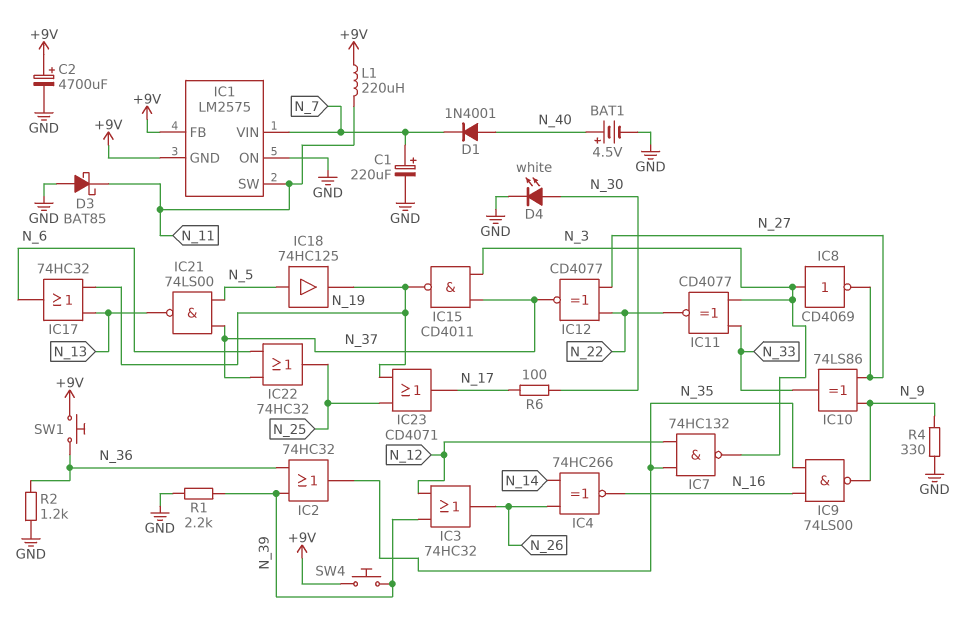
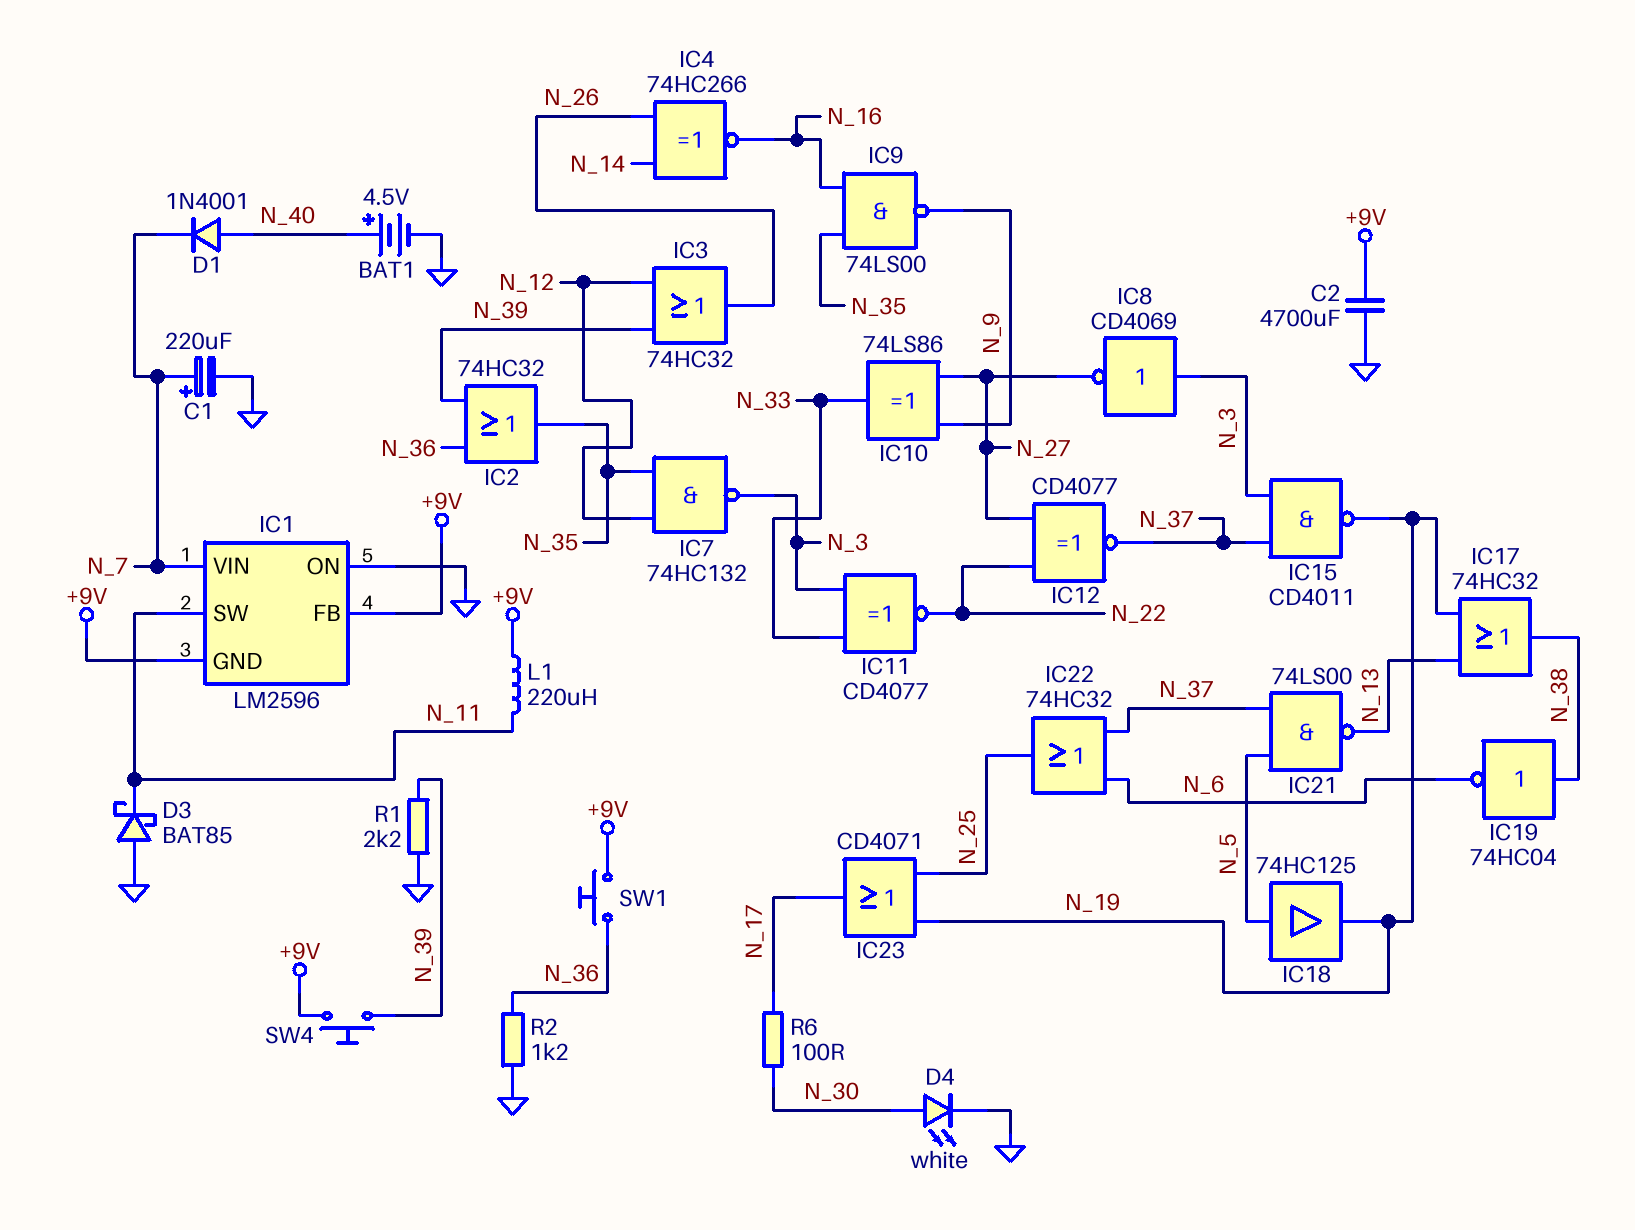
C2: 4700uF (plus +9V, minus GND) -> 4700uF (+9V, GND)
IC1: LM2575 -> LM2596
IC17: OR 74HC32 (in N_13, in N_19, out N_6) -> OR 74HC32 (in N_13, in N_19, out N_38)
IC19: none -> NOT 74HC04 (in N_38, out N_6)
R4: 330 (GND, N_9) -> none

